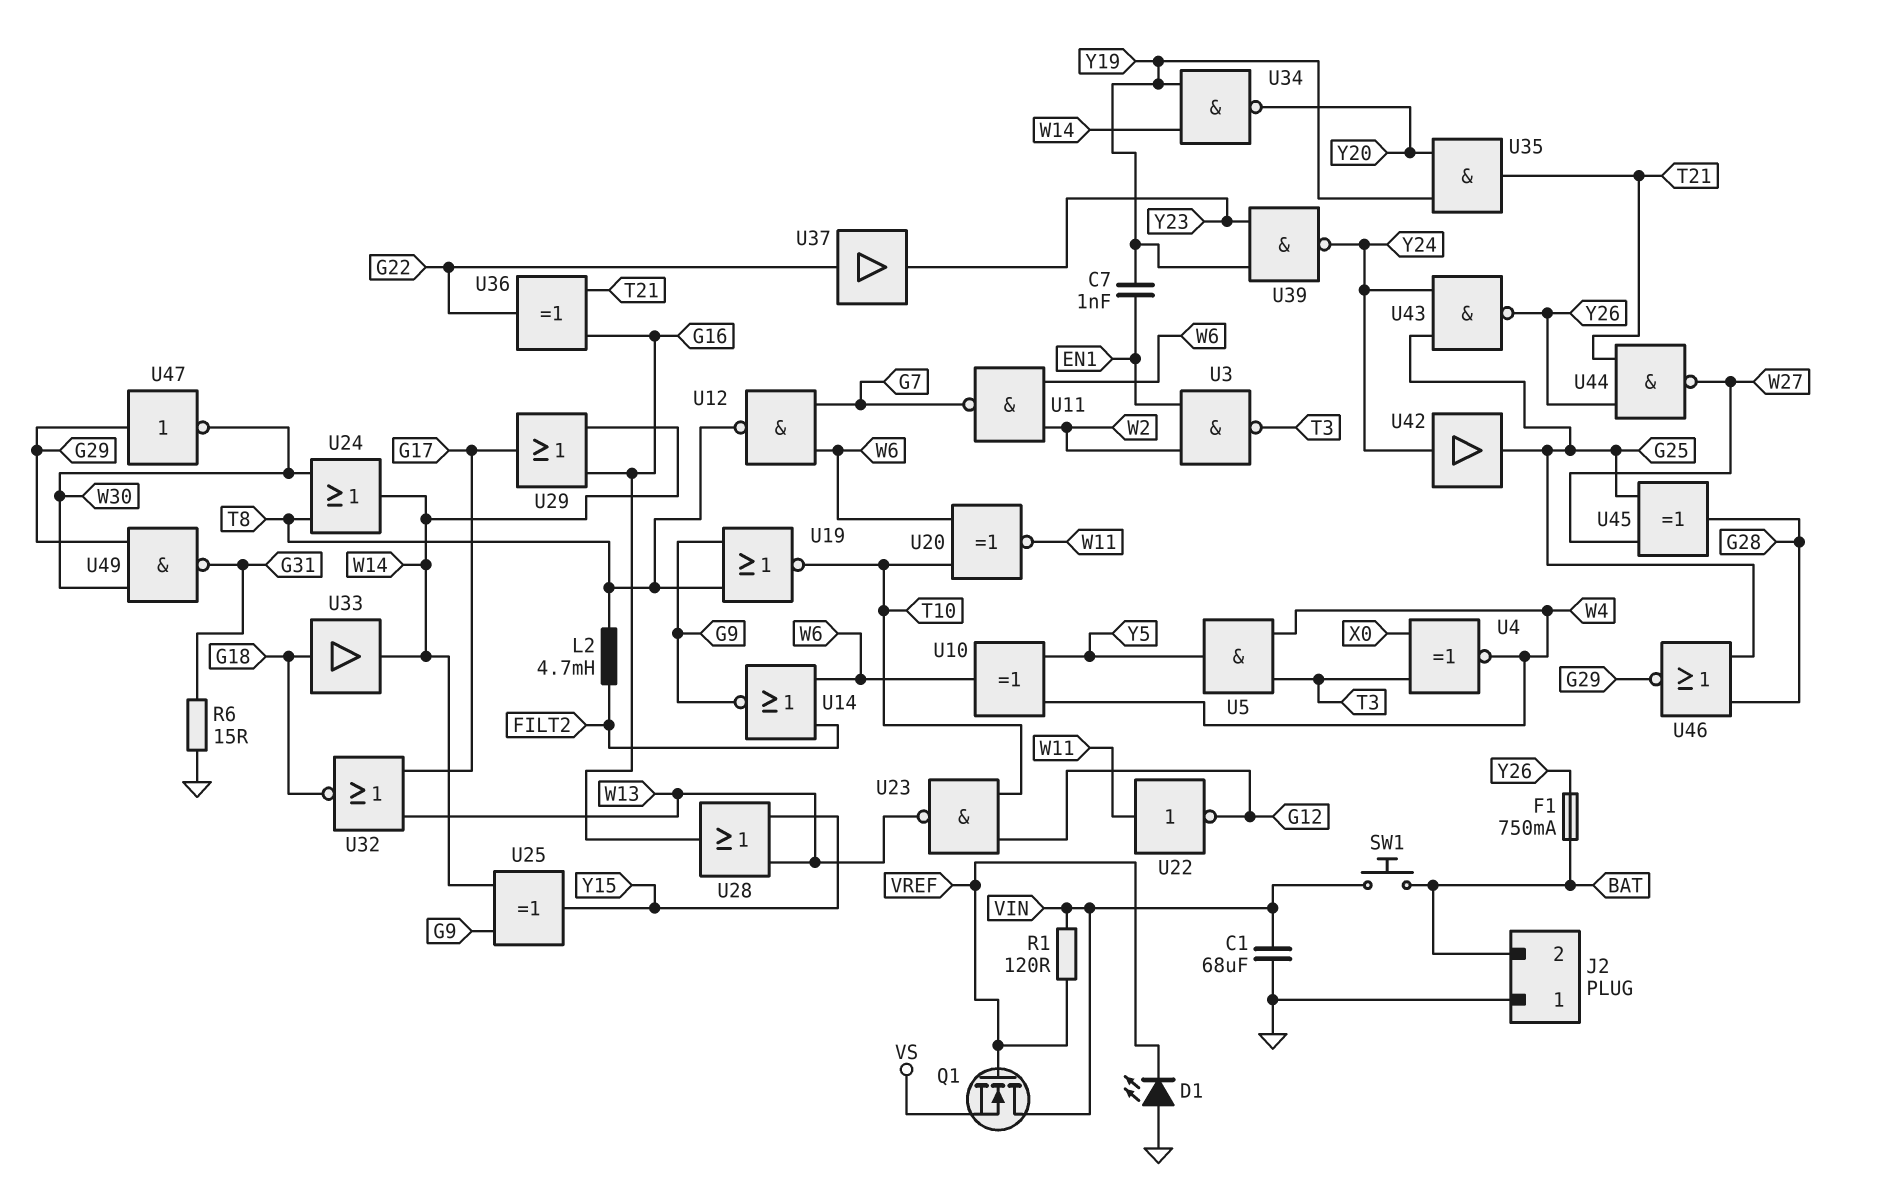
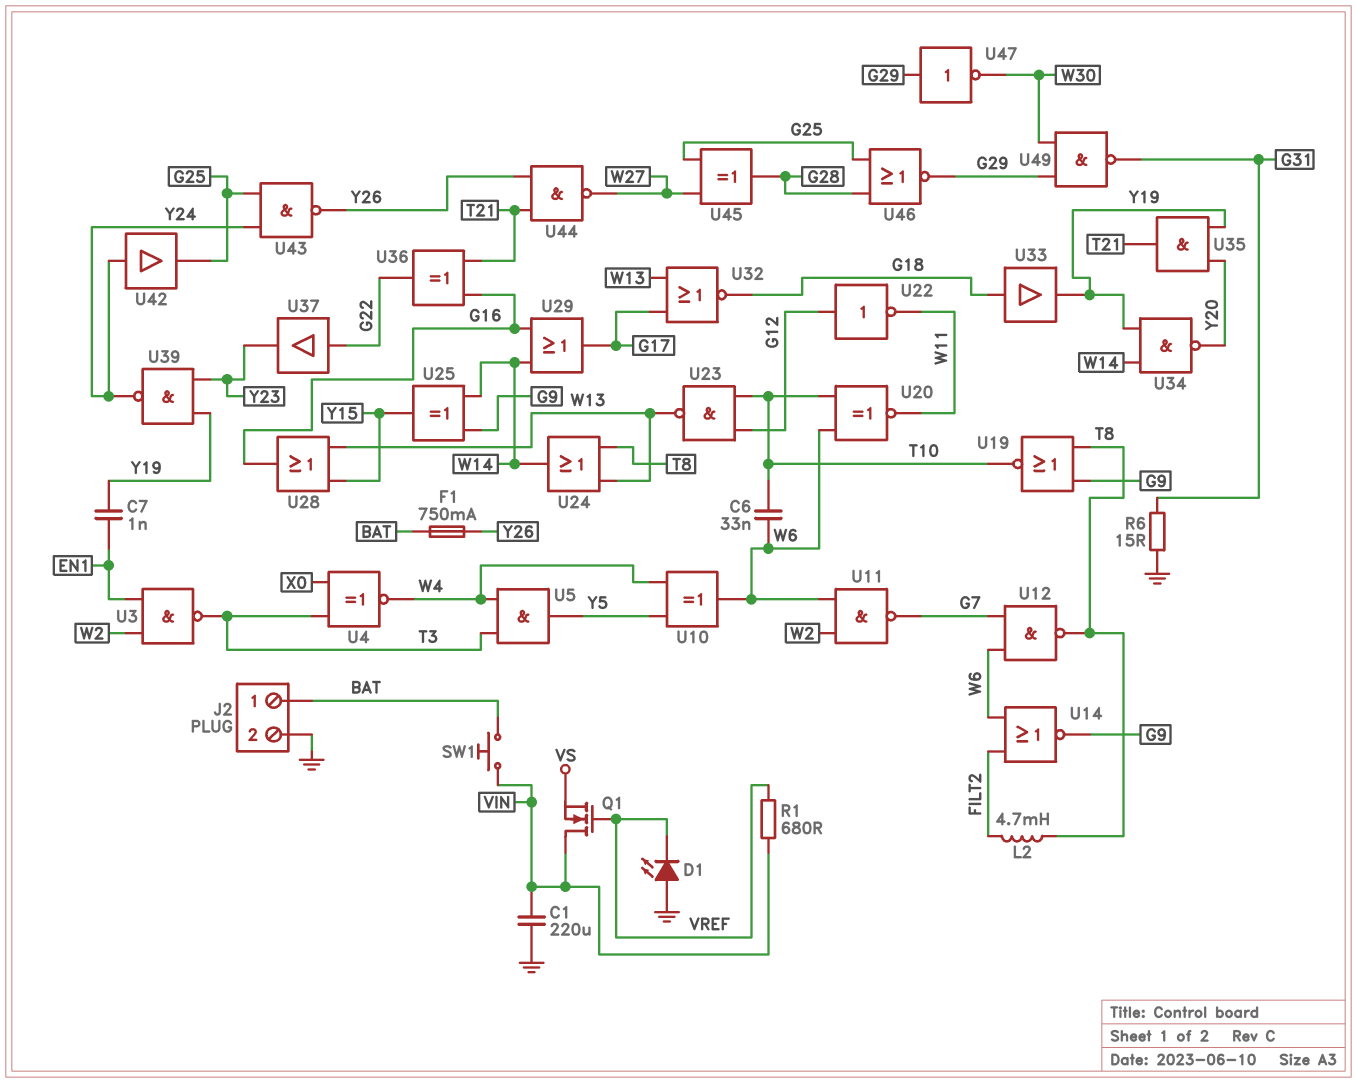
C1: 68uF (GND, VIN) -> 220uF (GND, VIN)
C6: none -> 33nF (T10, W6)
J2 pin 1: GND -> BAT
J2 pin 2: BAT -> GND
R1: 120 (VIN, VREF) -> 680 (VIN, VREF)
U22: NOT (in W11, out G12) -> NOT (in G12, out W11)
U24: OR (in T8, in W30, out W14) -> OR (in T8, in W13, out W14)
U33: buffer (in G18, out W14) -> buffer (in G18, out Y19)

